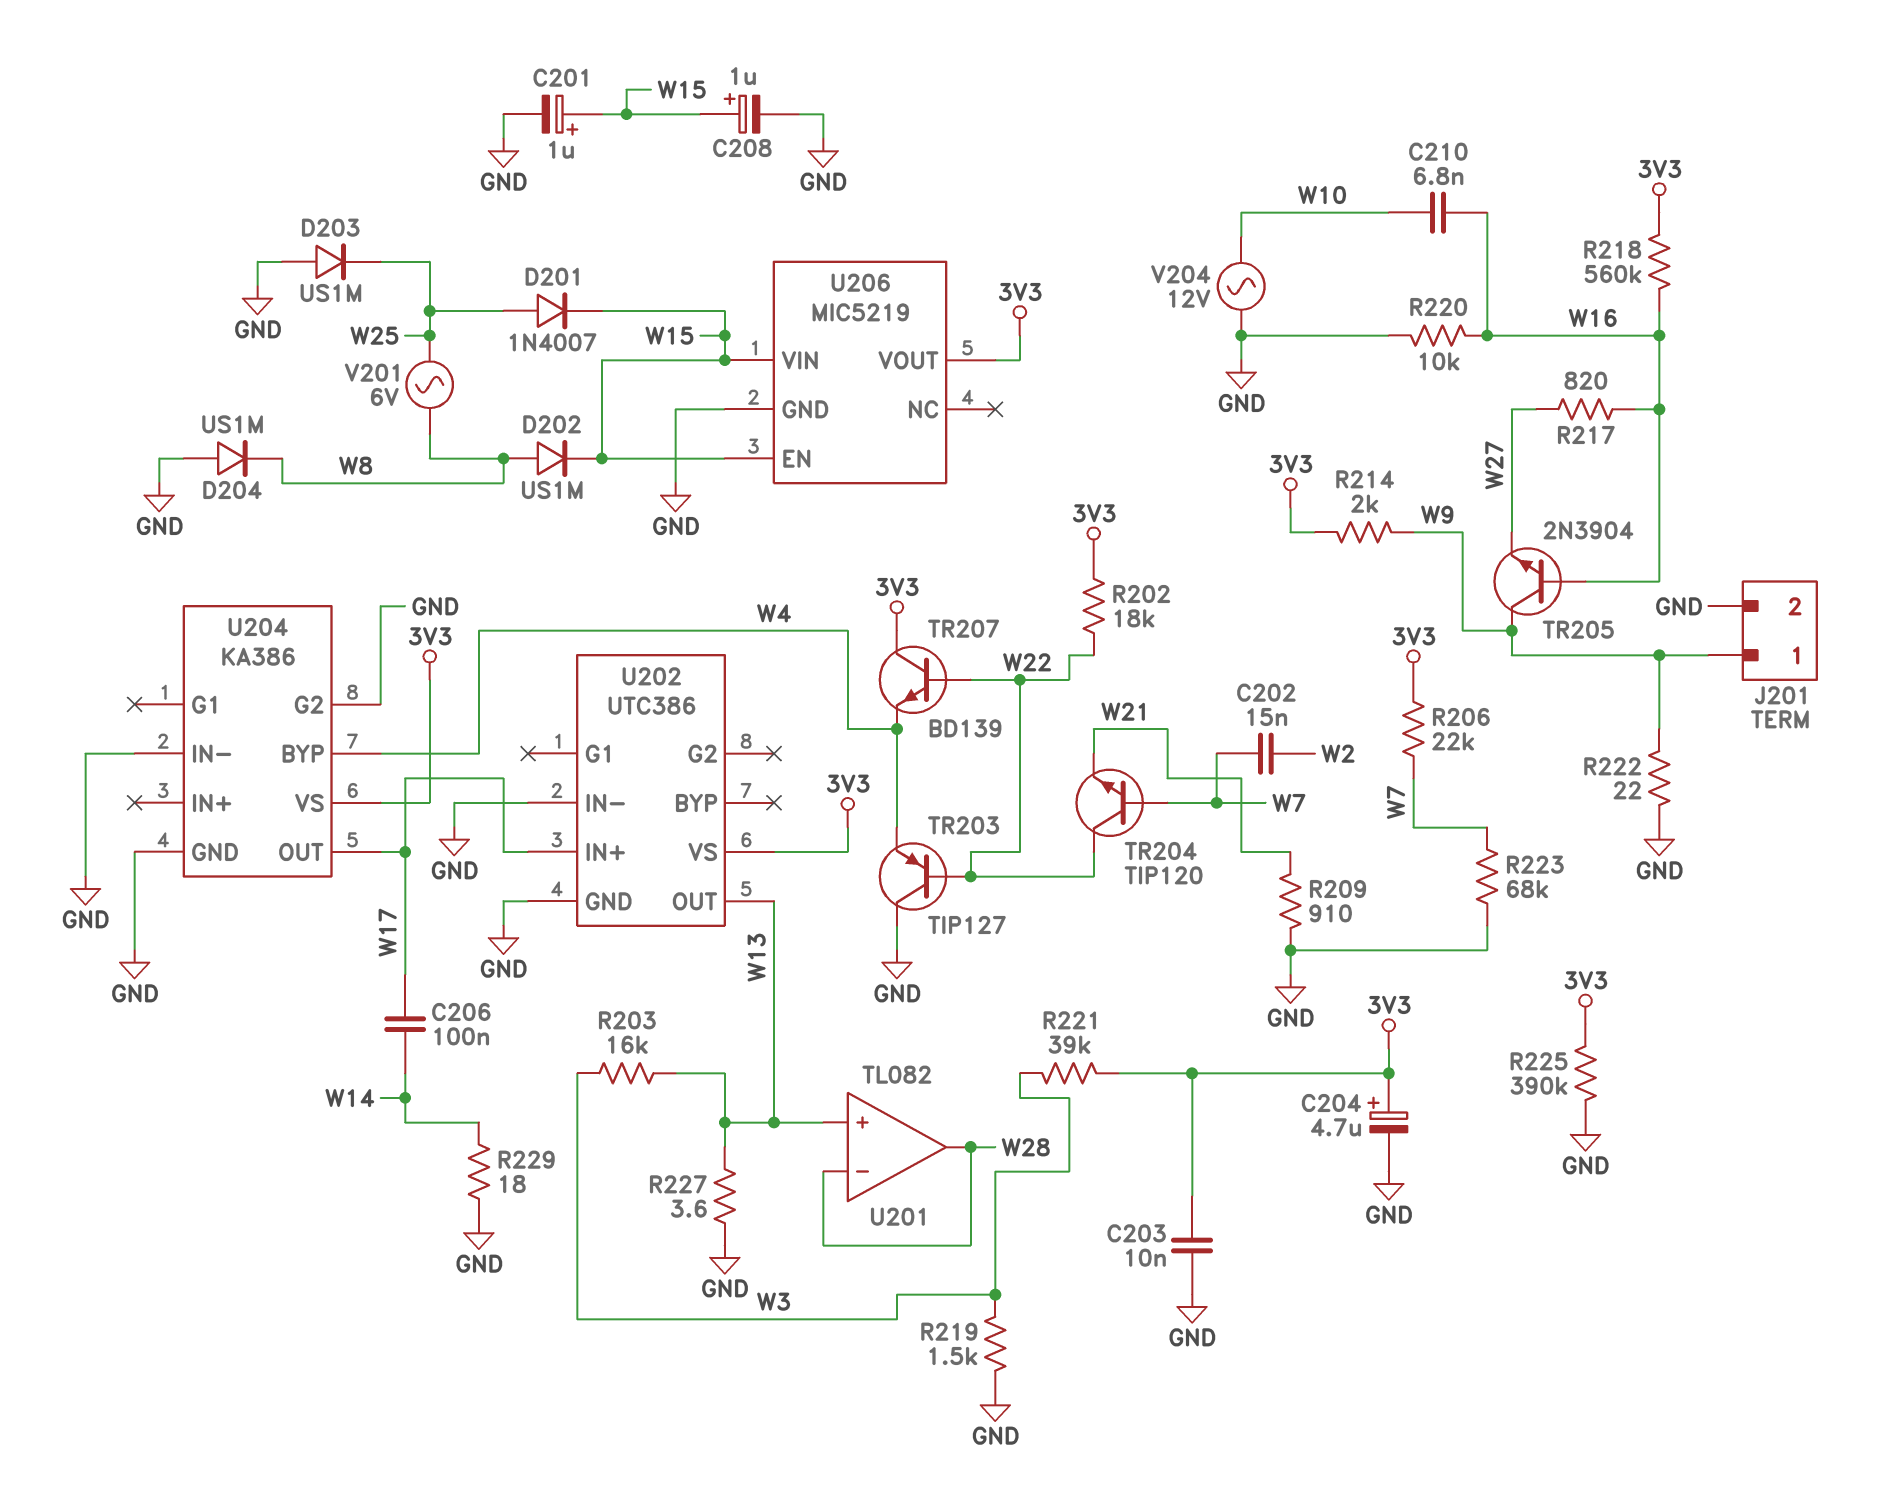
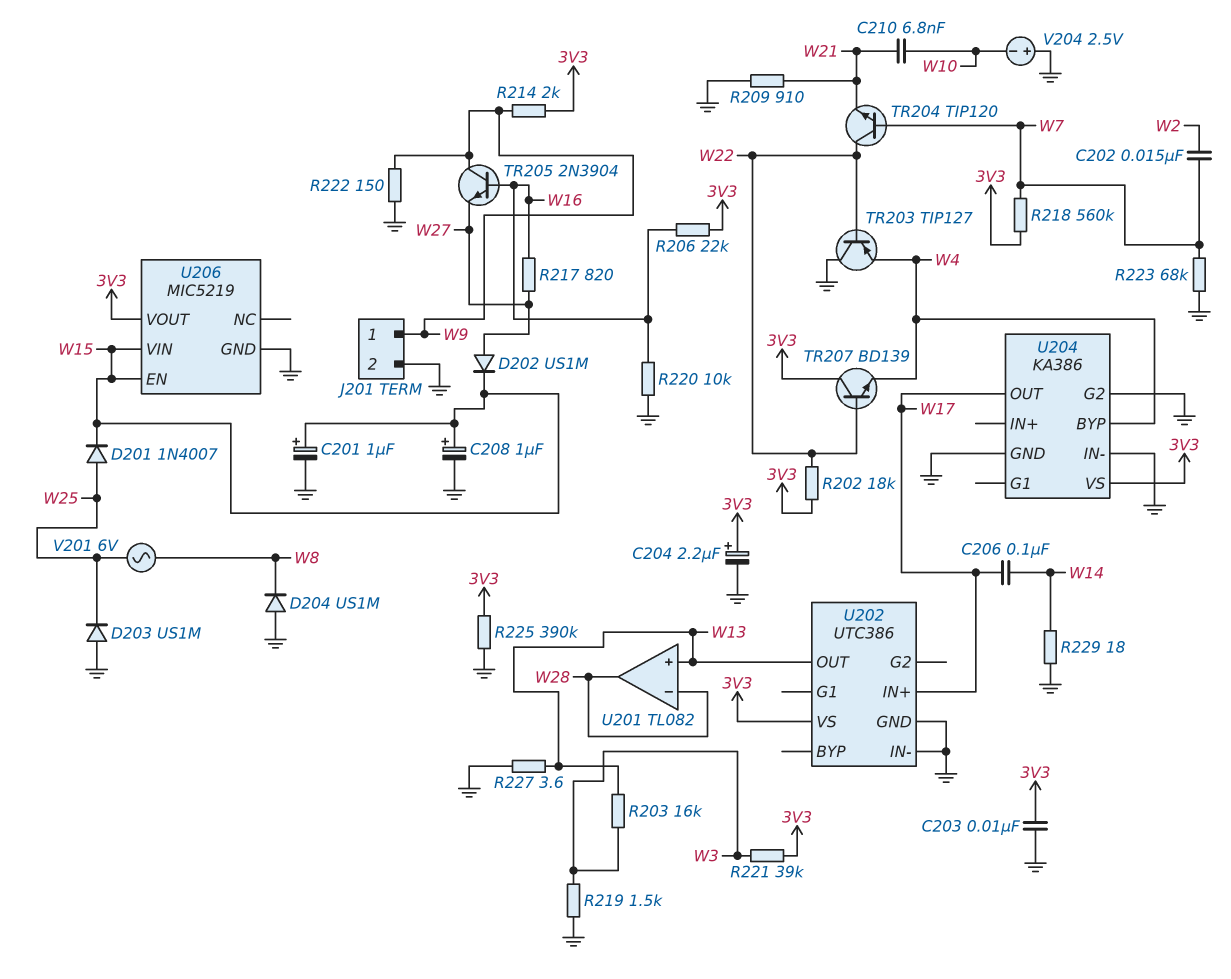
C204: 4.7uF (plus 3V3, minus GND) -> 2.2uF (plus 3V3, minus GND)
C210: 6.8nF (W10, W16) -> 6.8nF (W10, W21)
D202: diode US1M (A W8, K W15) -> diode US1M (A W27, K W15)
R206: 22k (3V3, W7) -> 22k (3V3, W16)
R218: 560k (3V3, W16) -> 560k (3V3, W7)
R222: 22 (GND, W9) -> 150 (GND, W9)
V204: AC 12V (GND, W10) -> 2.5V (plus GND, minus W10)

